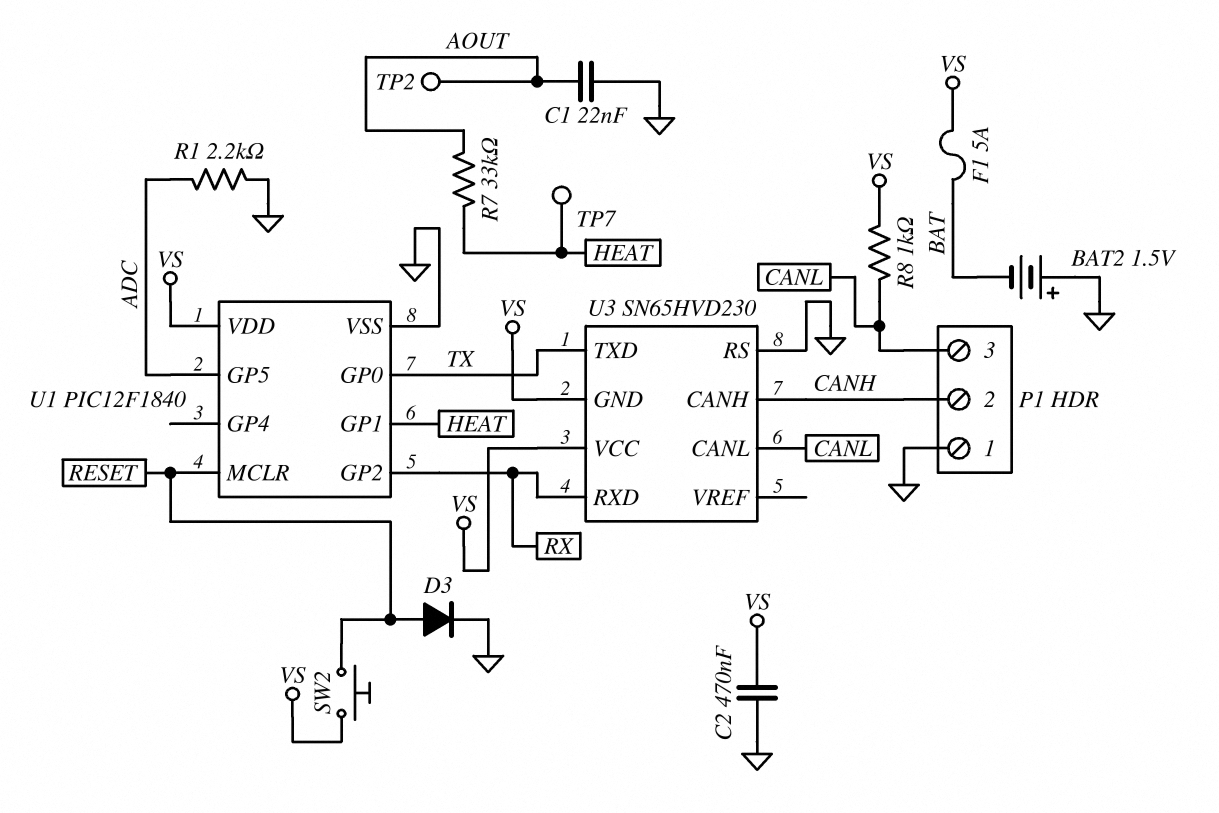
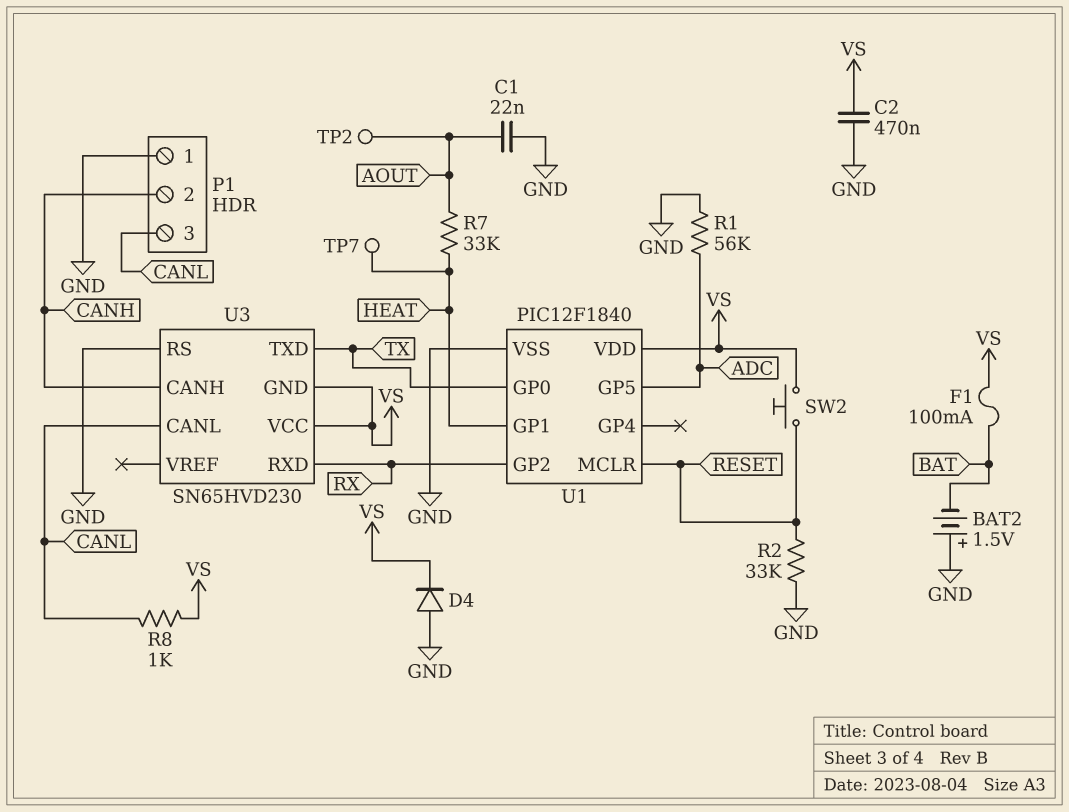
D3: diode (A RESET, K GND) -> none
D4: none -> diode (A GND, K VS)
F1: 5A (BAT, VS) -> 100mA (BAT, VS)
R1: 2.2k (ADC, GND) -> 56k (ADC, GND)
R2: none -> 33k (GND, RESET)

